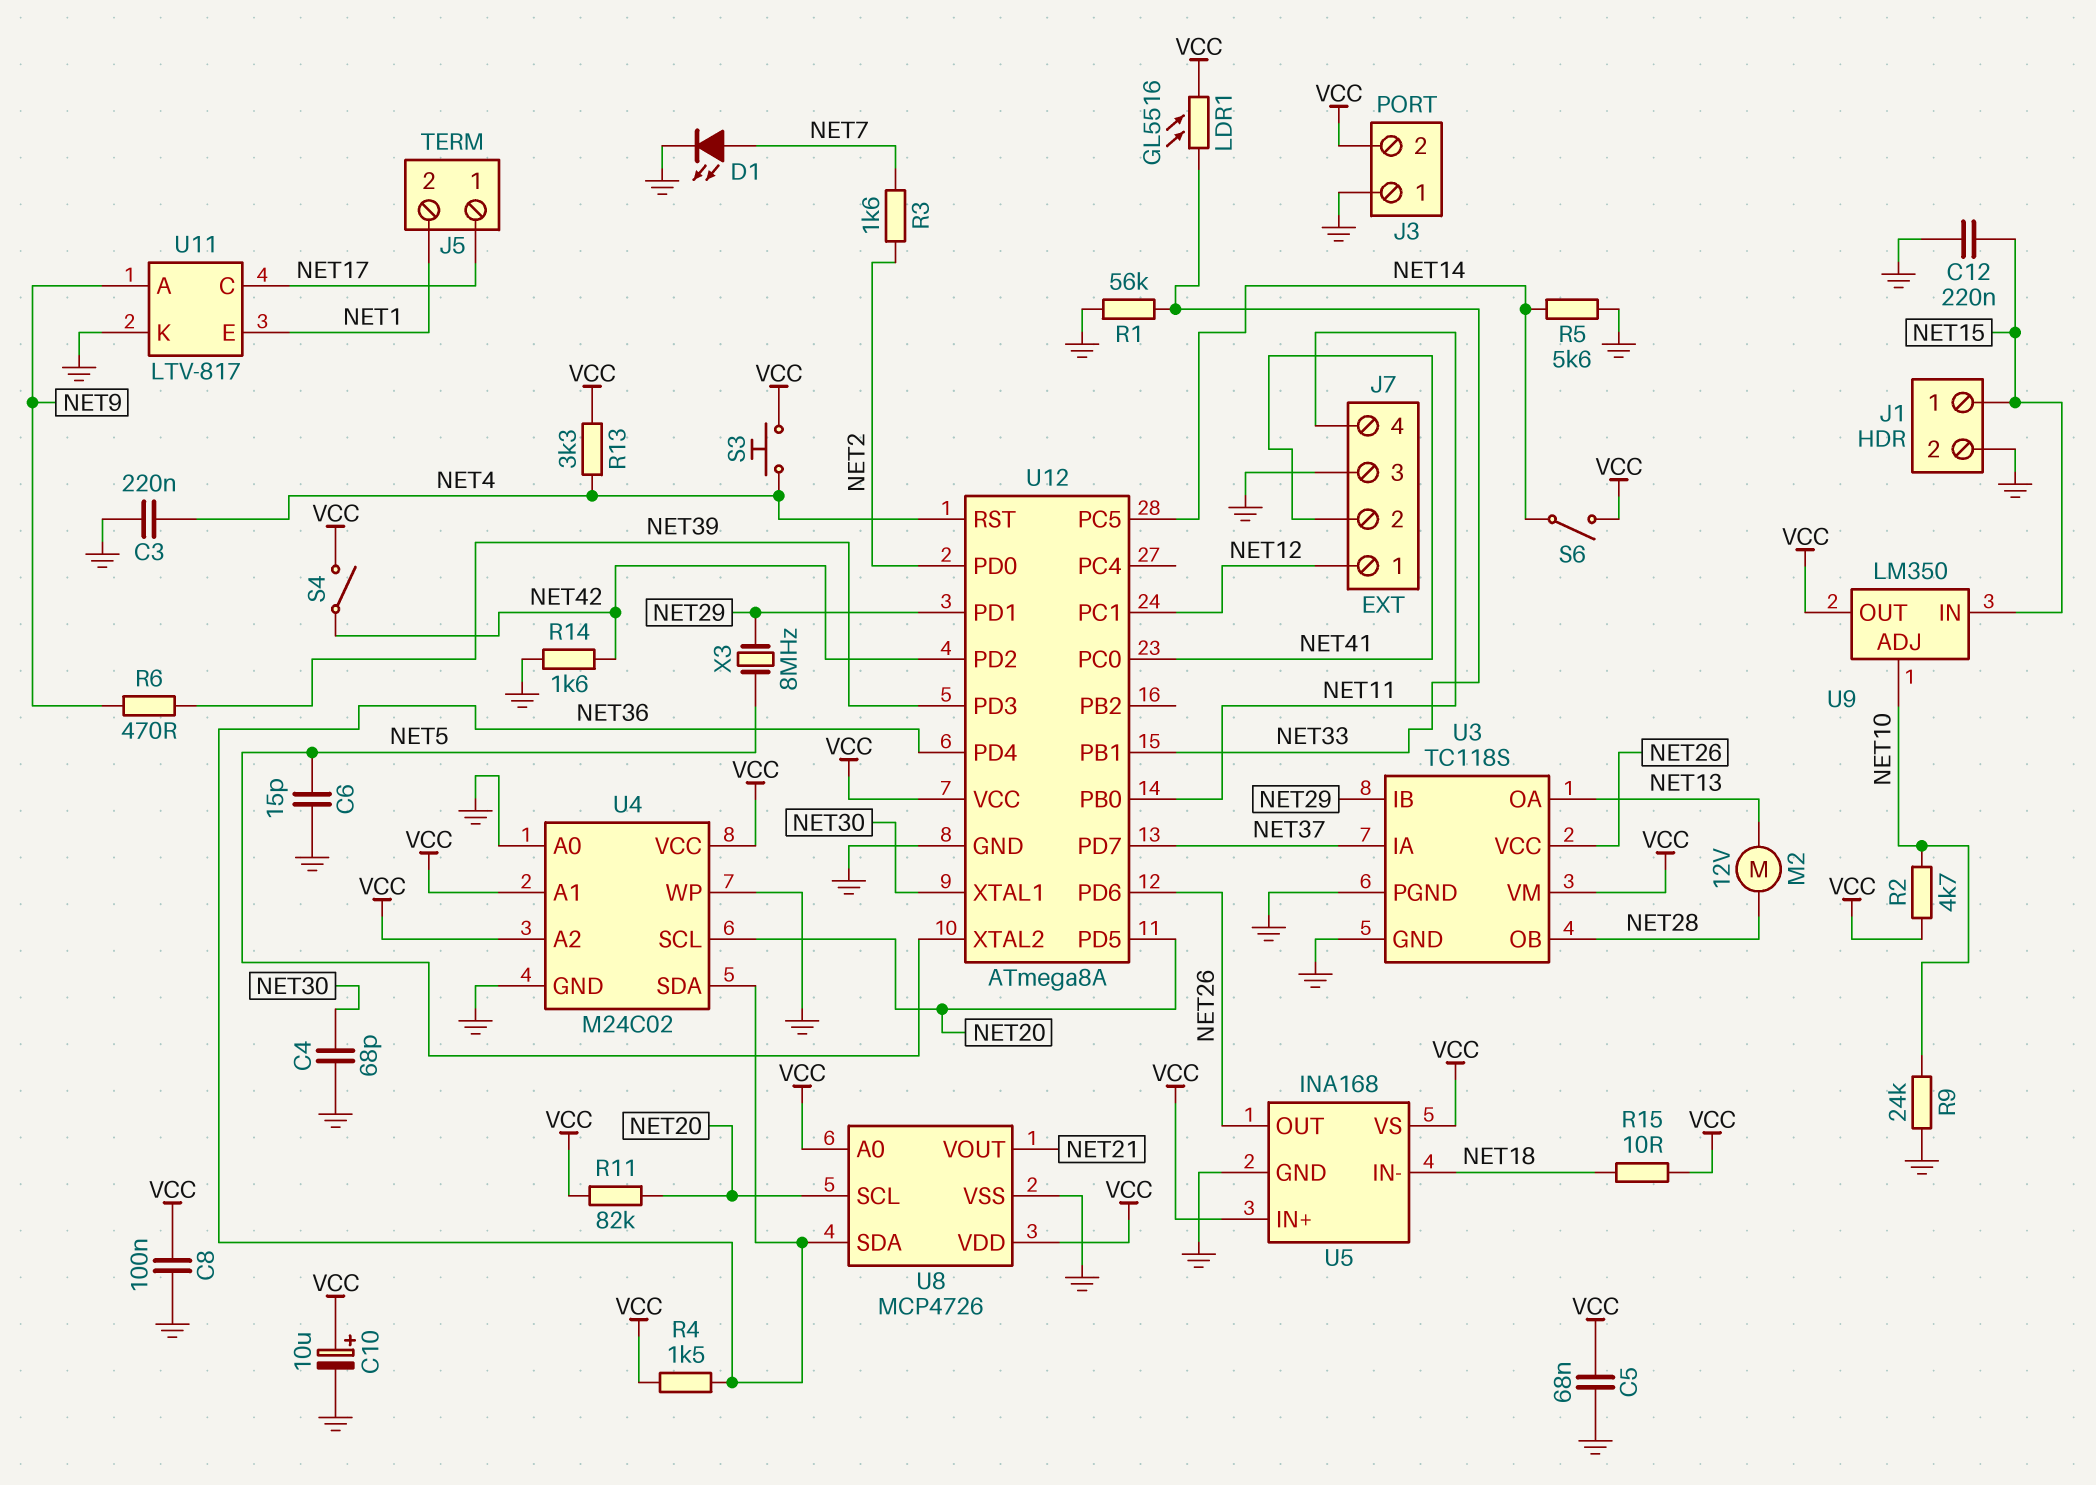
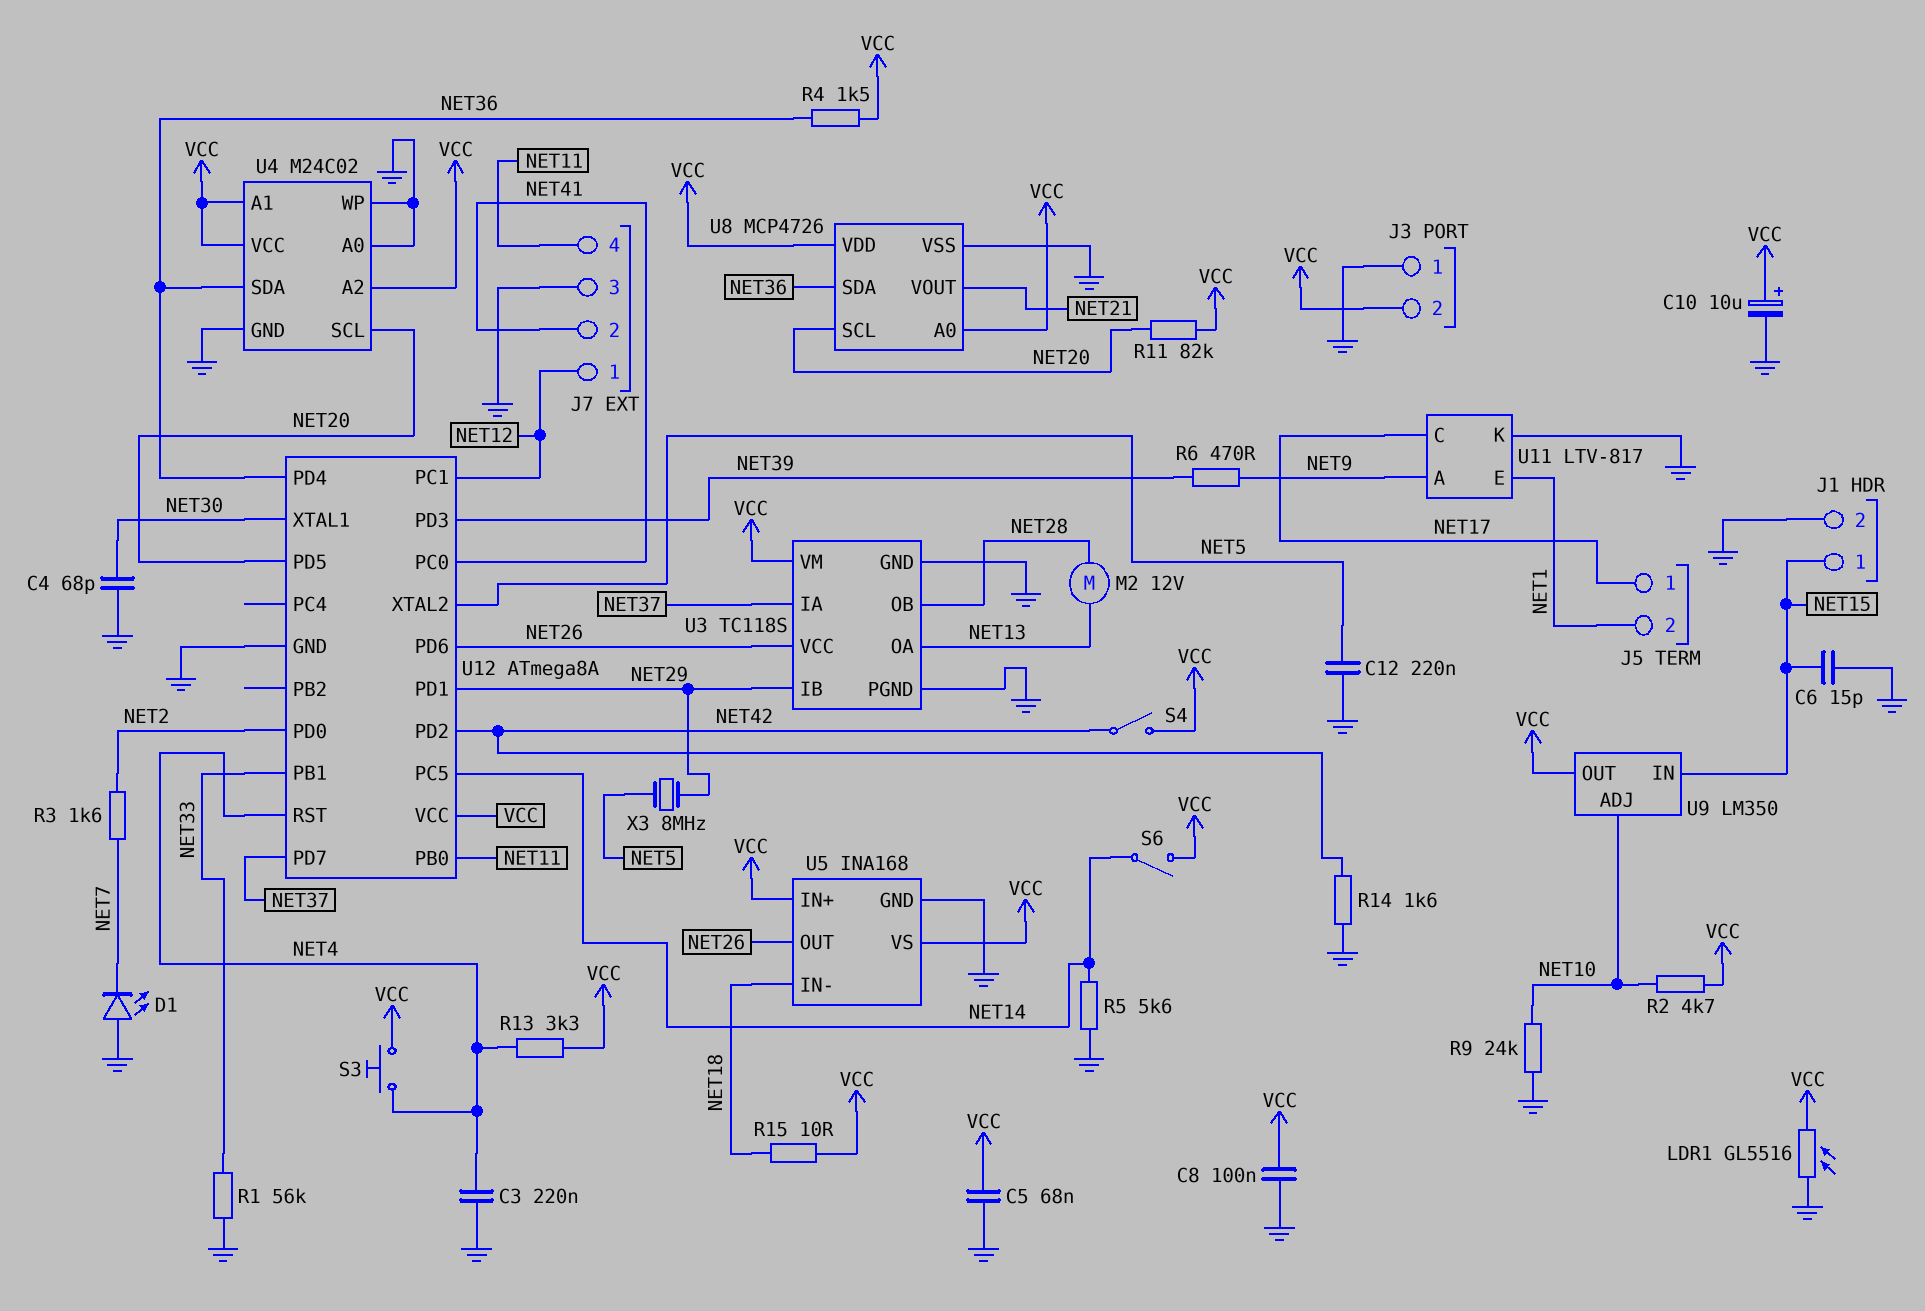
C6: 15pF (GND, NET5) -> 15pF (GND, NET15)
C12: 220nF (GND, NET15) -> 220nF (GND, NET5)
D1: LED (A NET7, K GND) -> LED (A GND, K NET7)
LDR1: GL5516 (NET33, VCC) -> GL5516 (GND, VCC)

